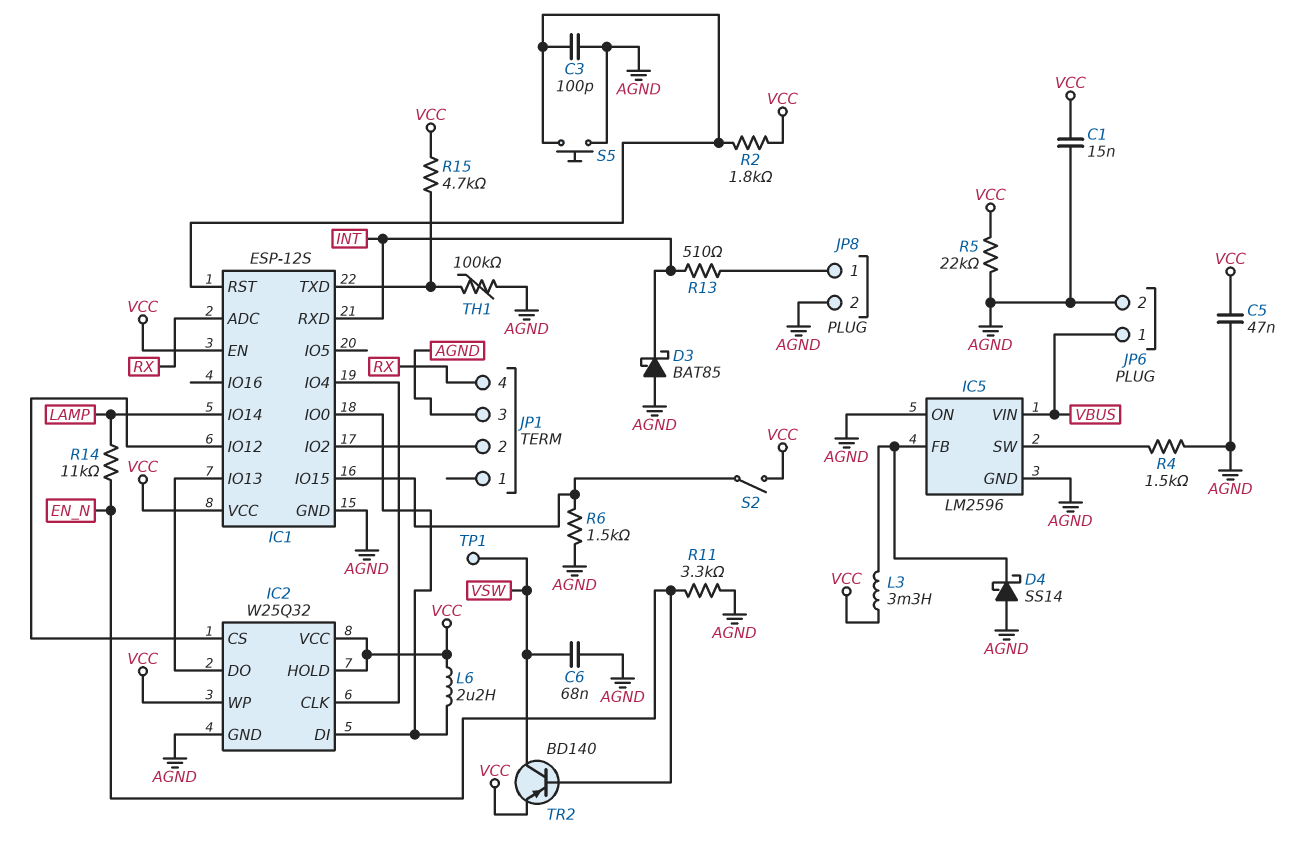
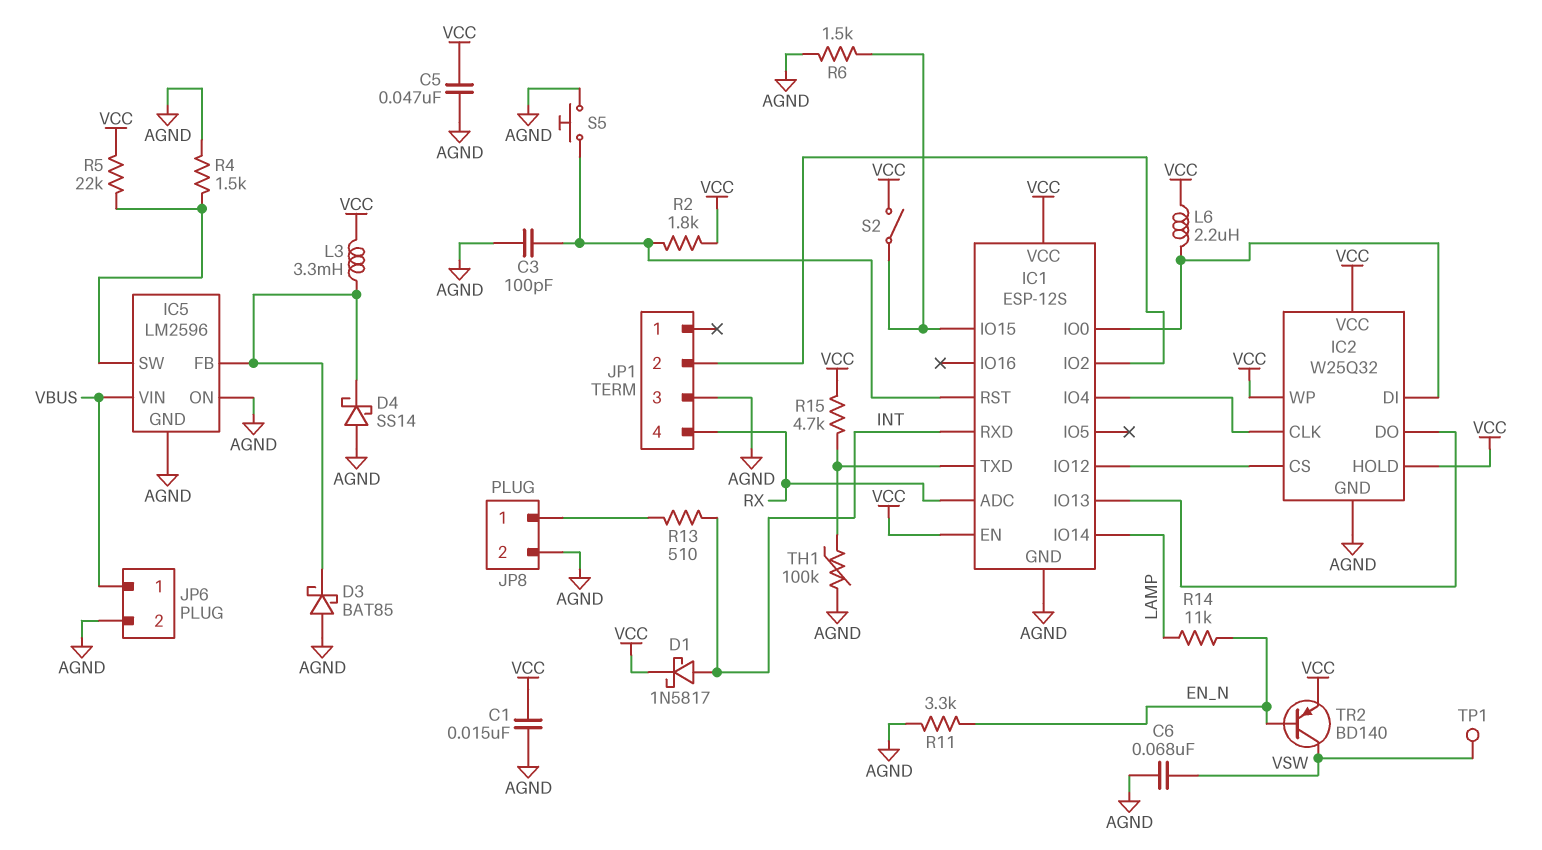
D1: none -> schottky 1N5817 (A INT, K VCC)
D3: schottky BAT85 (A AGND, K INT) -> schottky BAT85 (A AGND, K IC5/FB)
R5: 22k (AGND, VCC) -> 22k (IC5/SW, VCC)

